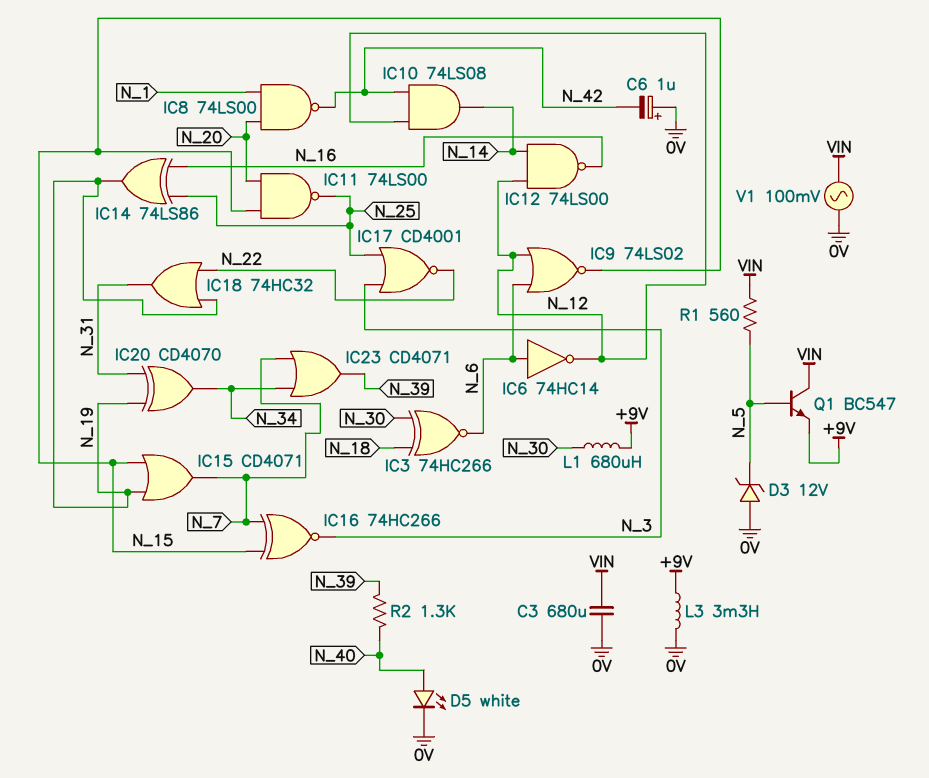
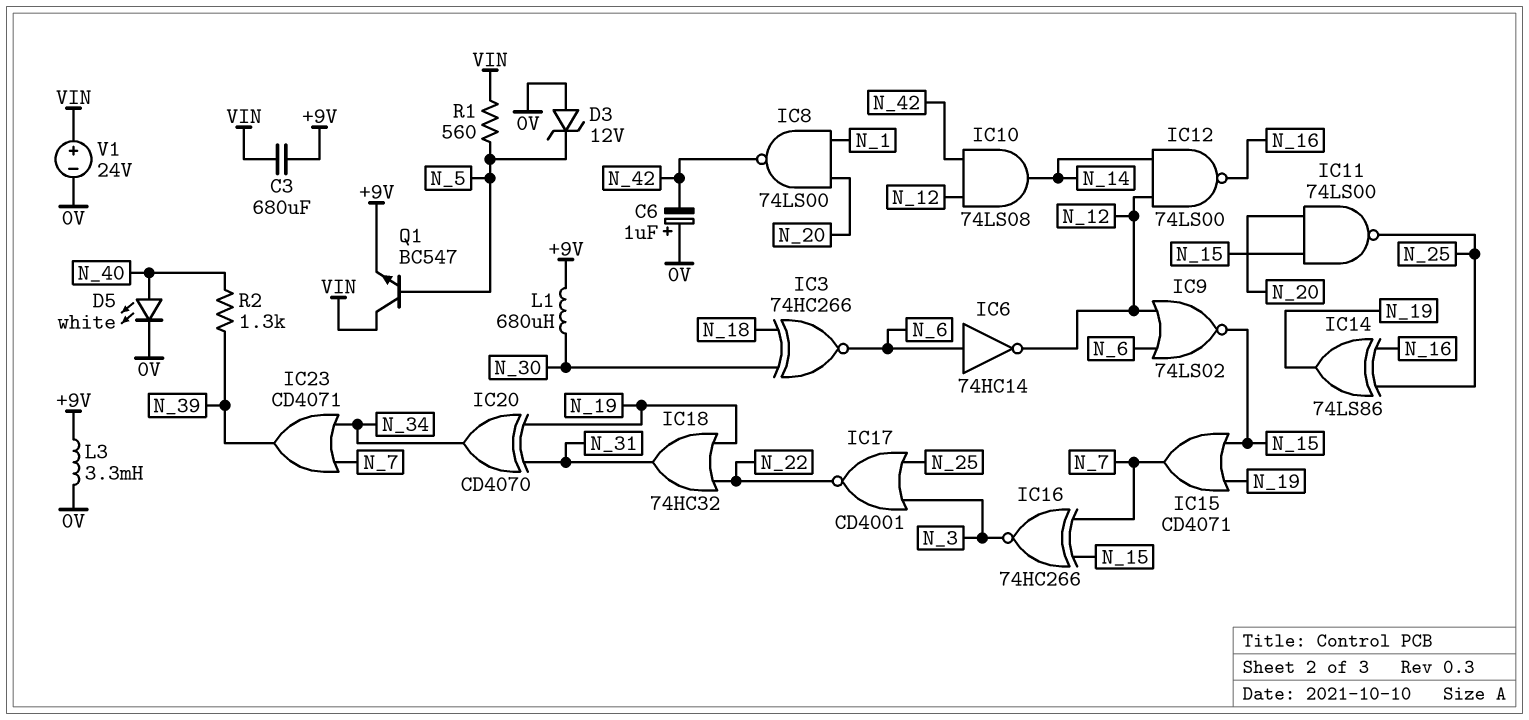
C3: 680uF (0V, VIN) -> 680uF (+9V, VIN)
V1: AC 100mV (0V, VIN) -> 24V (plus VIN, minus 0V)

